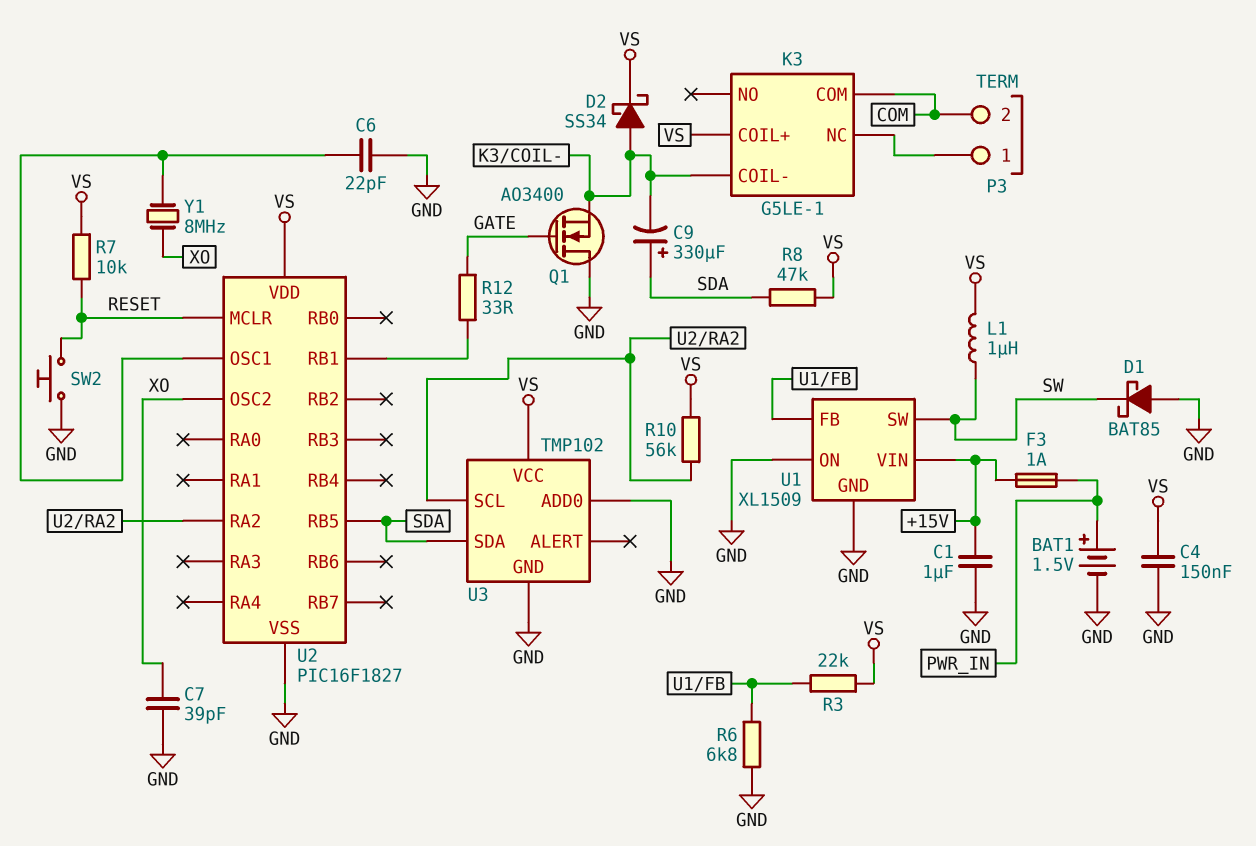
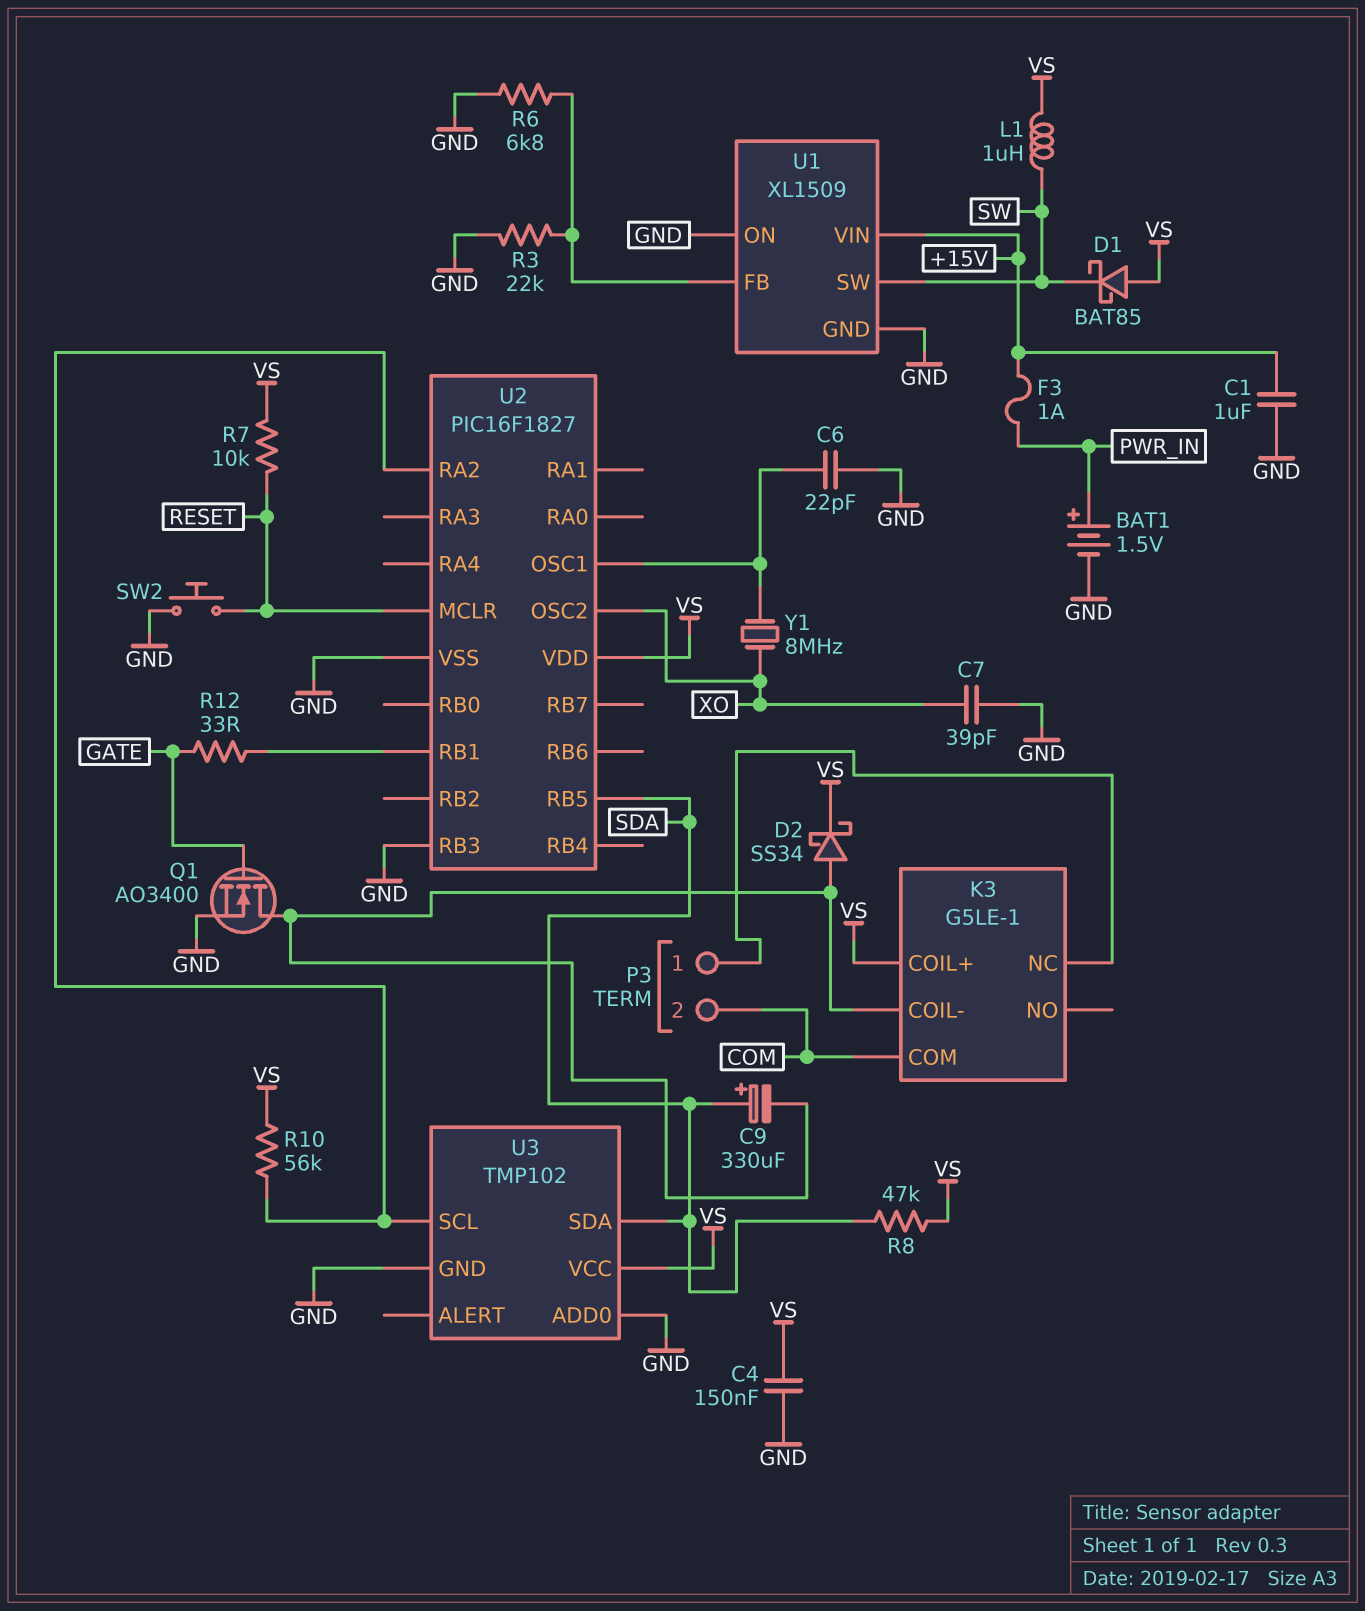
D1: schottky BAT85 (A GND, K SW) -> schottky BAT85 (A VS, K SW)
Q1: NMOS AO3400 (G GATE, D GND, S K3/COIL-) -> NMOS AO3400 (G GATE, D K3/COIL-, S GND)
R3: 22k (U1/FB, VS) -> 22k (GND, U1/FB)
U2 pin RB3: none -> GND

